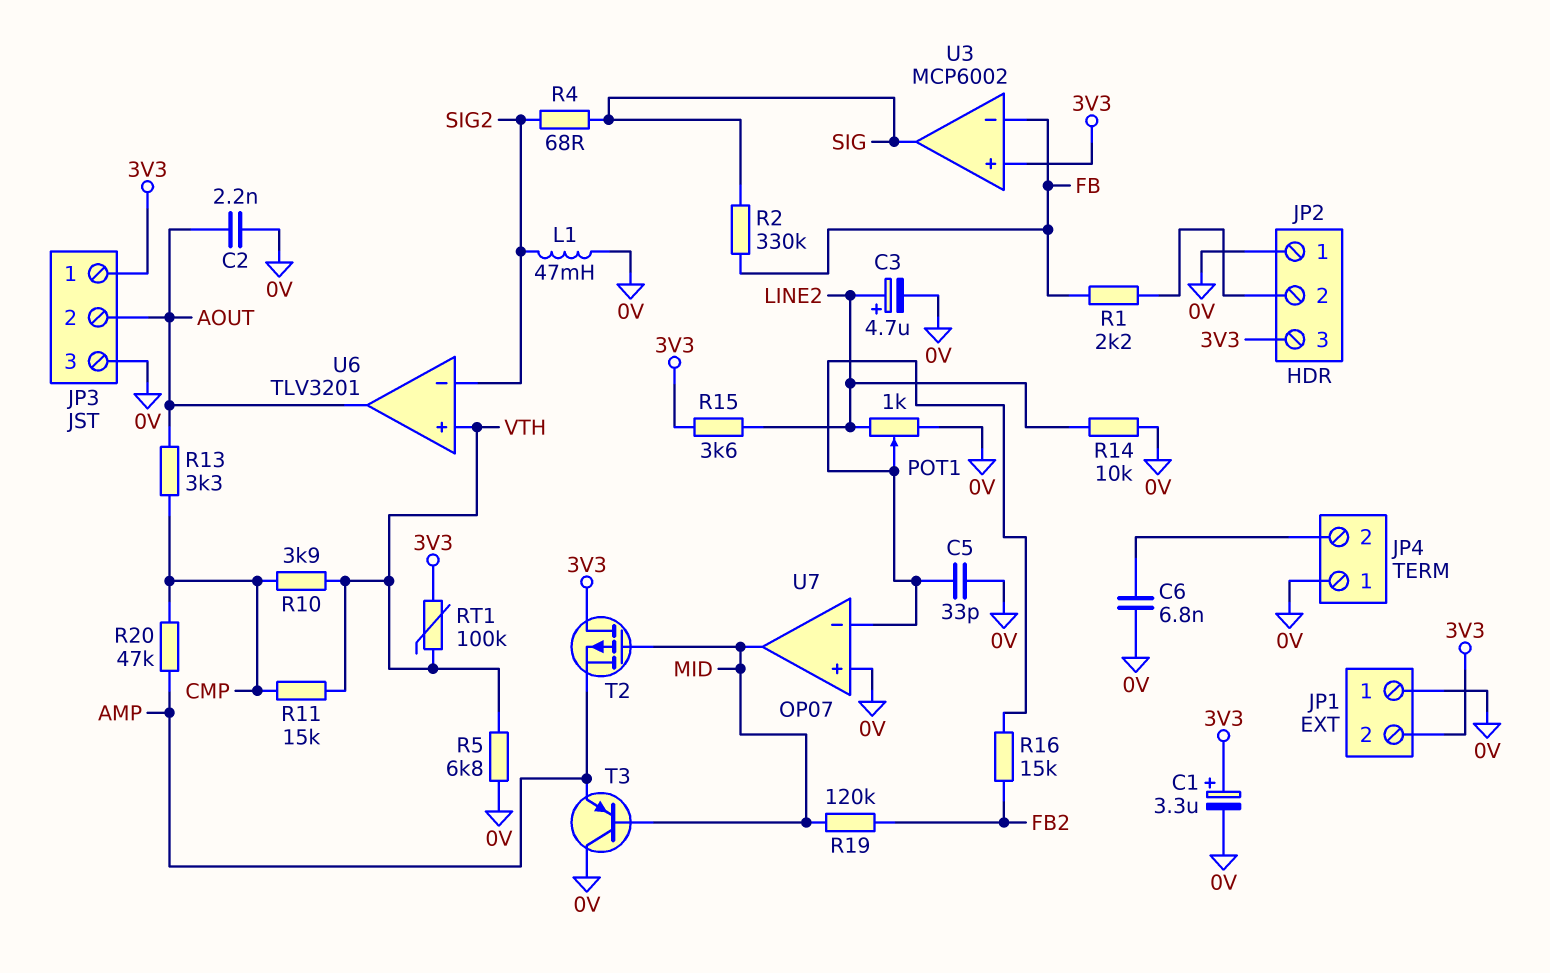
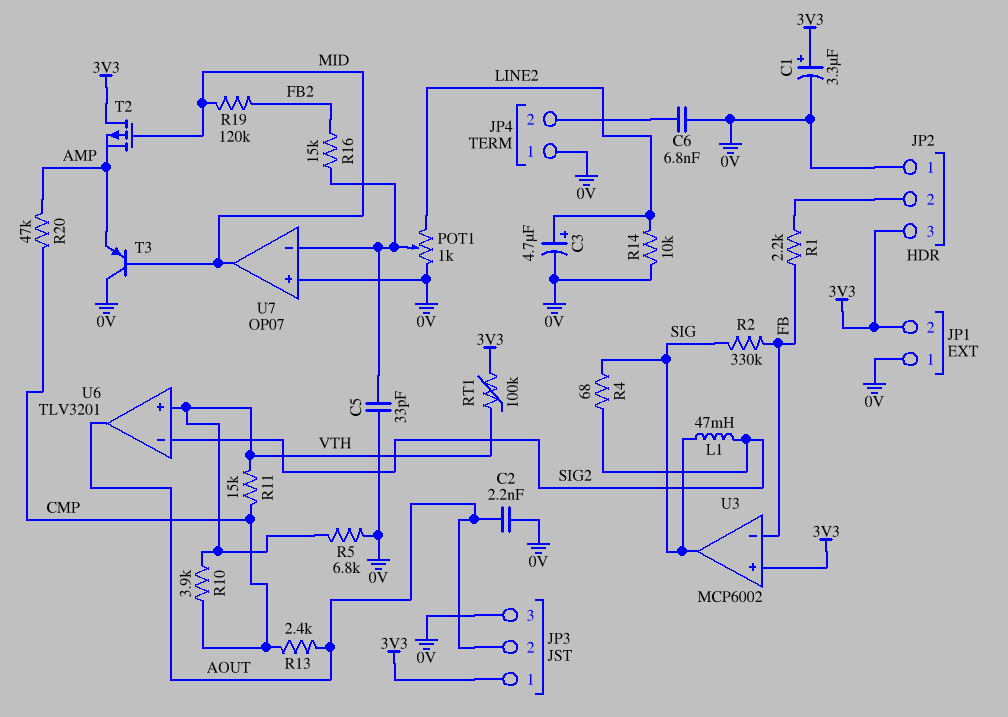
L1: 47mH (0V, SIG2) -> 47mH (SIG, SIG2)
R13: 3.3k (AOUT, CMP) -> 2.4k (AOUT, CMP)
R15: 3.6k (3V3, LINE2) -> none

